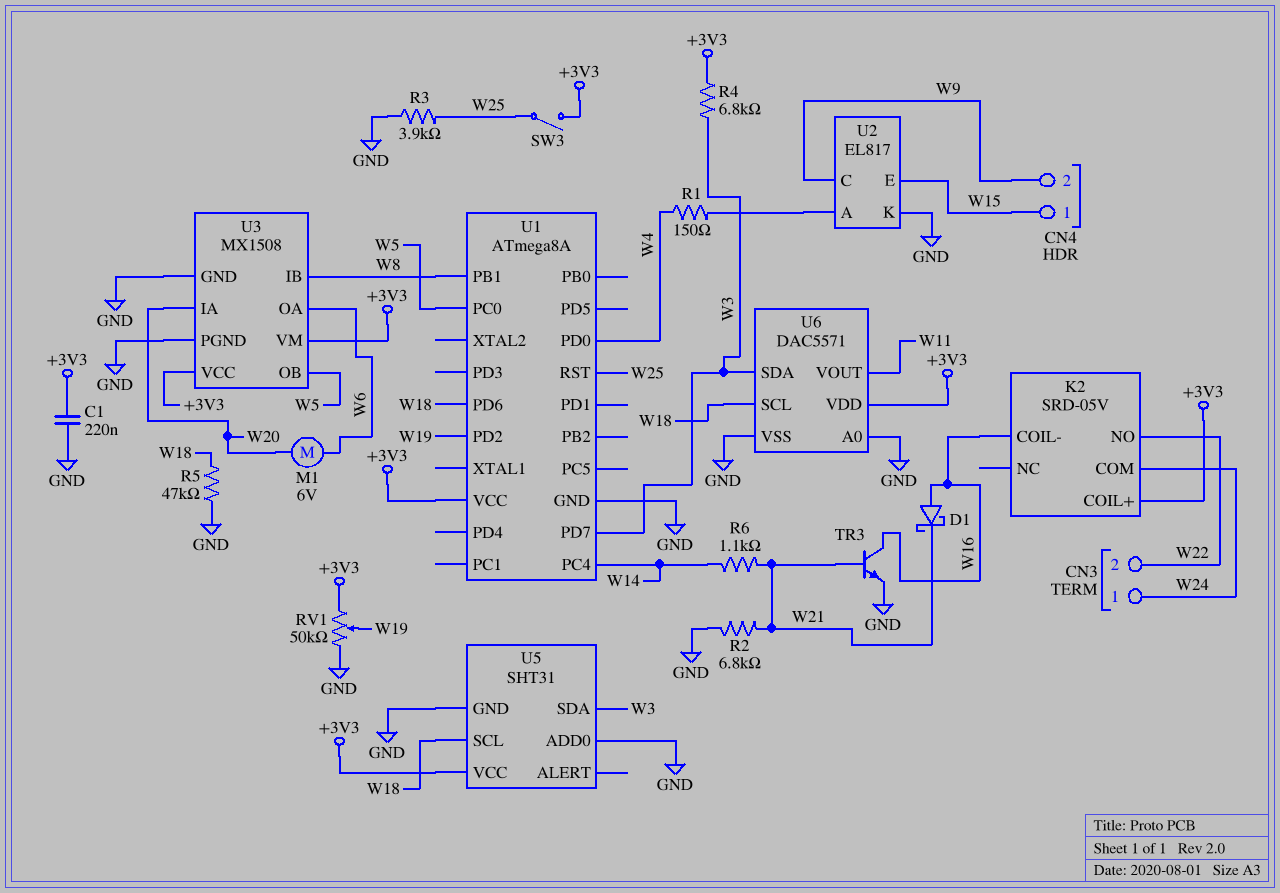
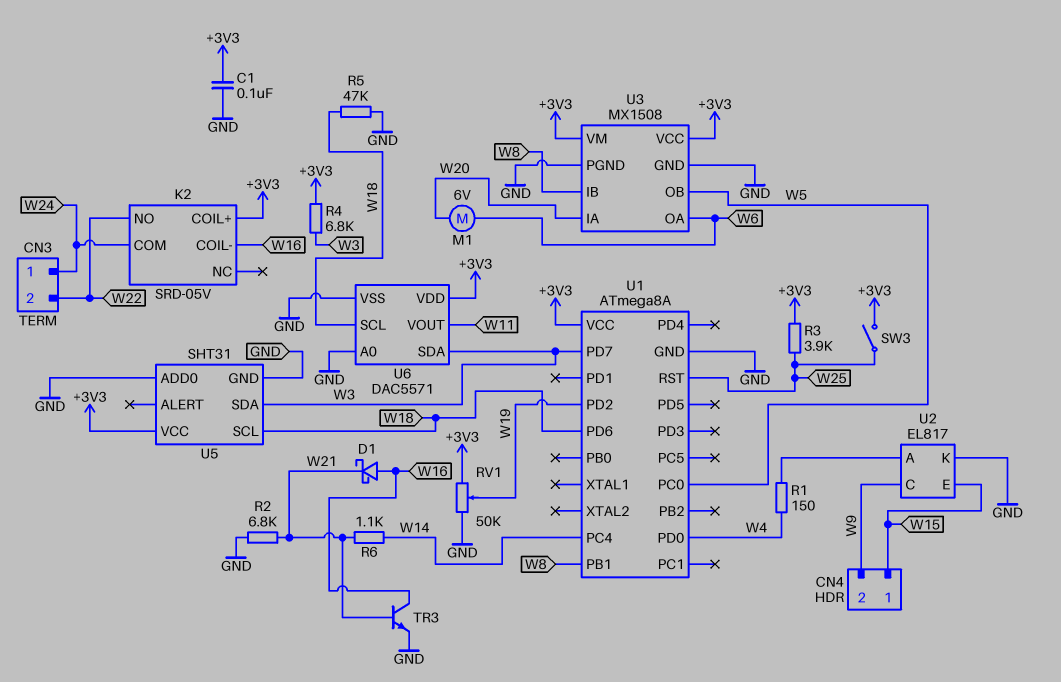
C1: 220nF (+3V3, GND) -> 100nF (+3V3, GND)
R3: 3.9k (GND, W25) -> 3.9k (+3V3, W25)

